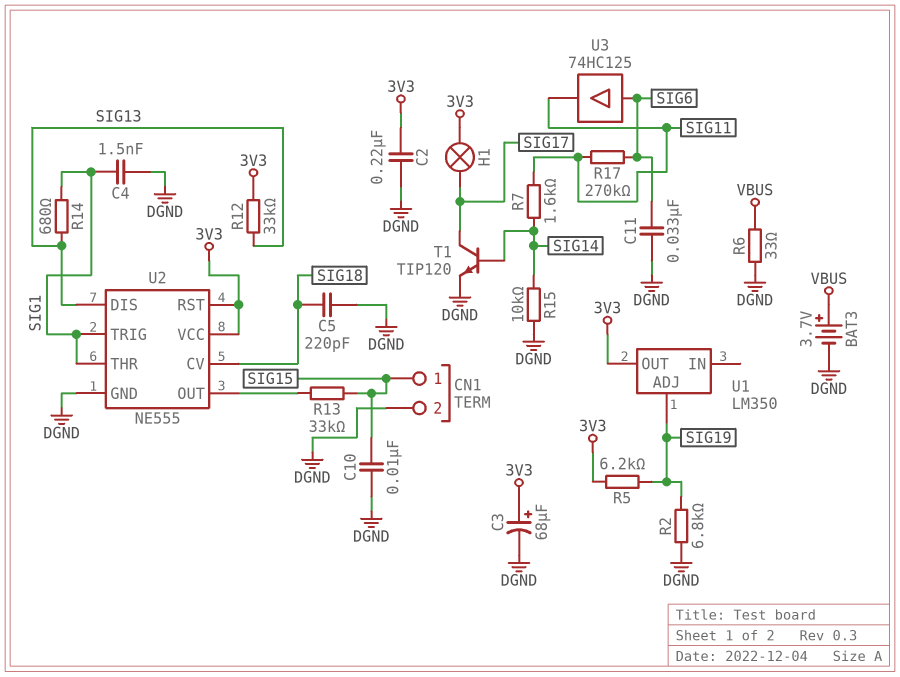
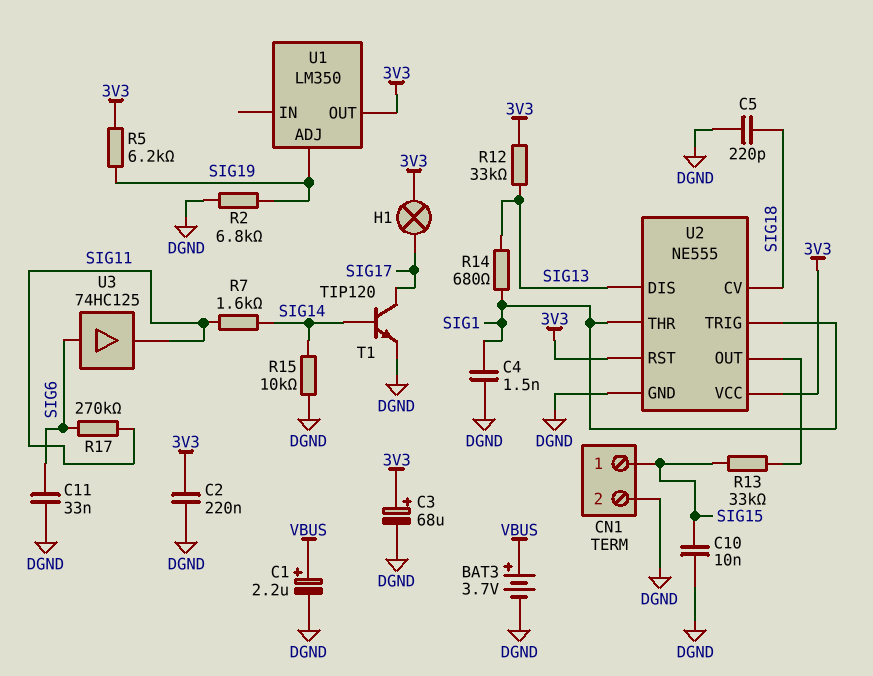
C1: none -> 2.2uF (plus VBUS, minus DGND)
R6: 33 (DGND, VBUS) -> none

